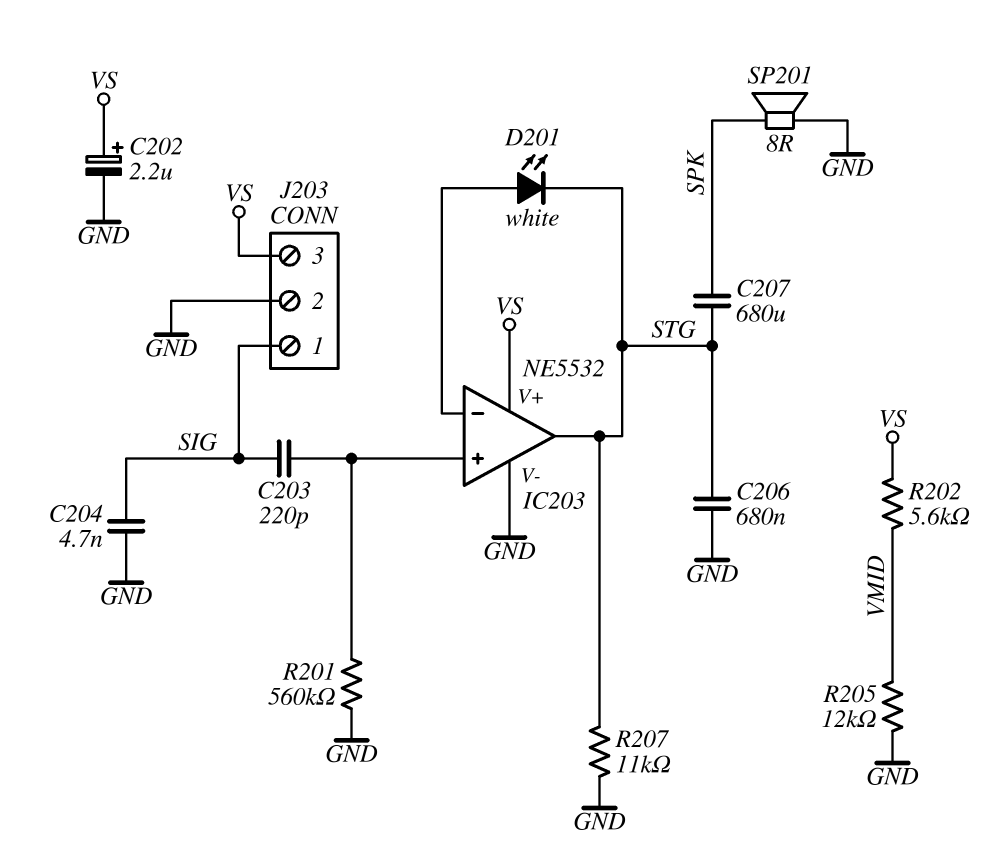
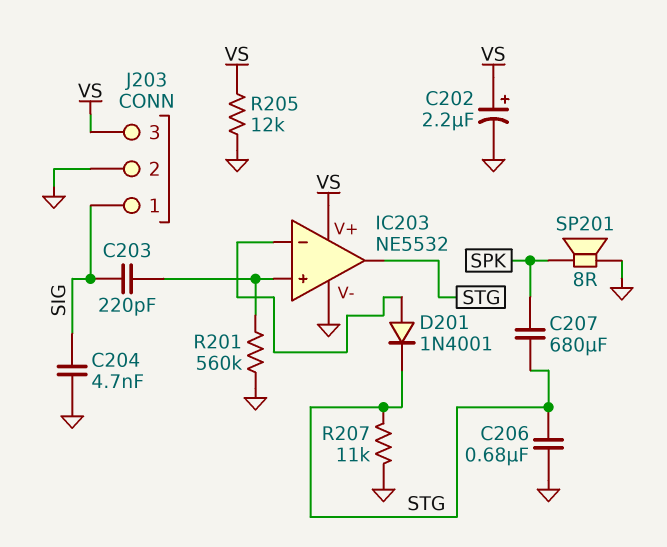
D201: LED white (A IC203/in-, K STG) -> diode 1N4001 (A IC203/in-, K STG)
R202: 5.6k (VMID, VS) -> none
R205: 12k (GND, VMID) -> 12k (GND, VS)

